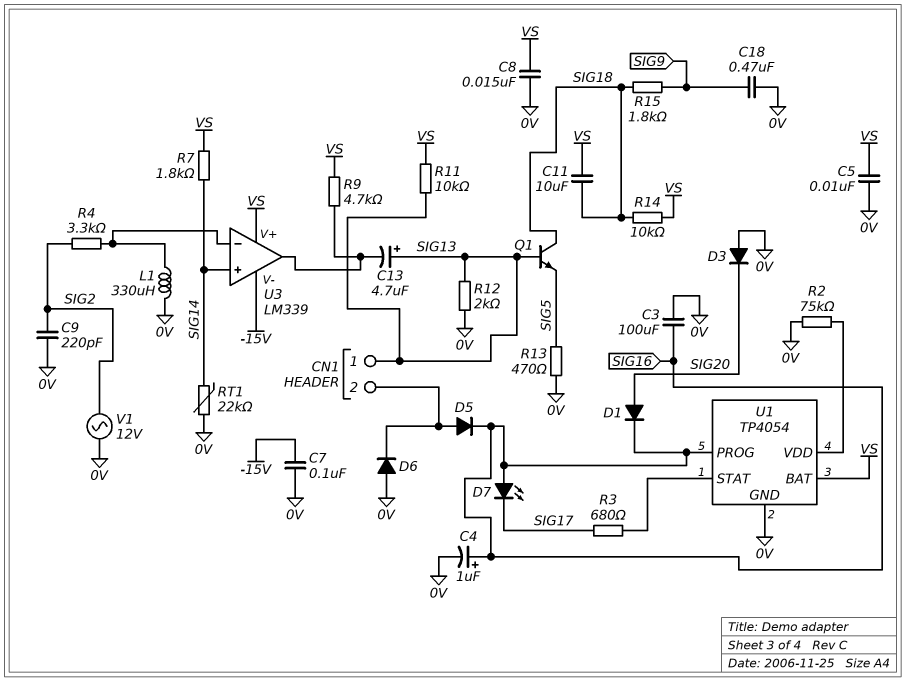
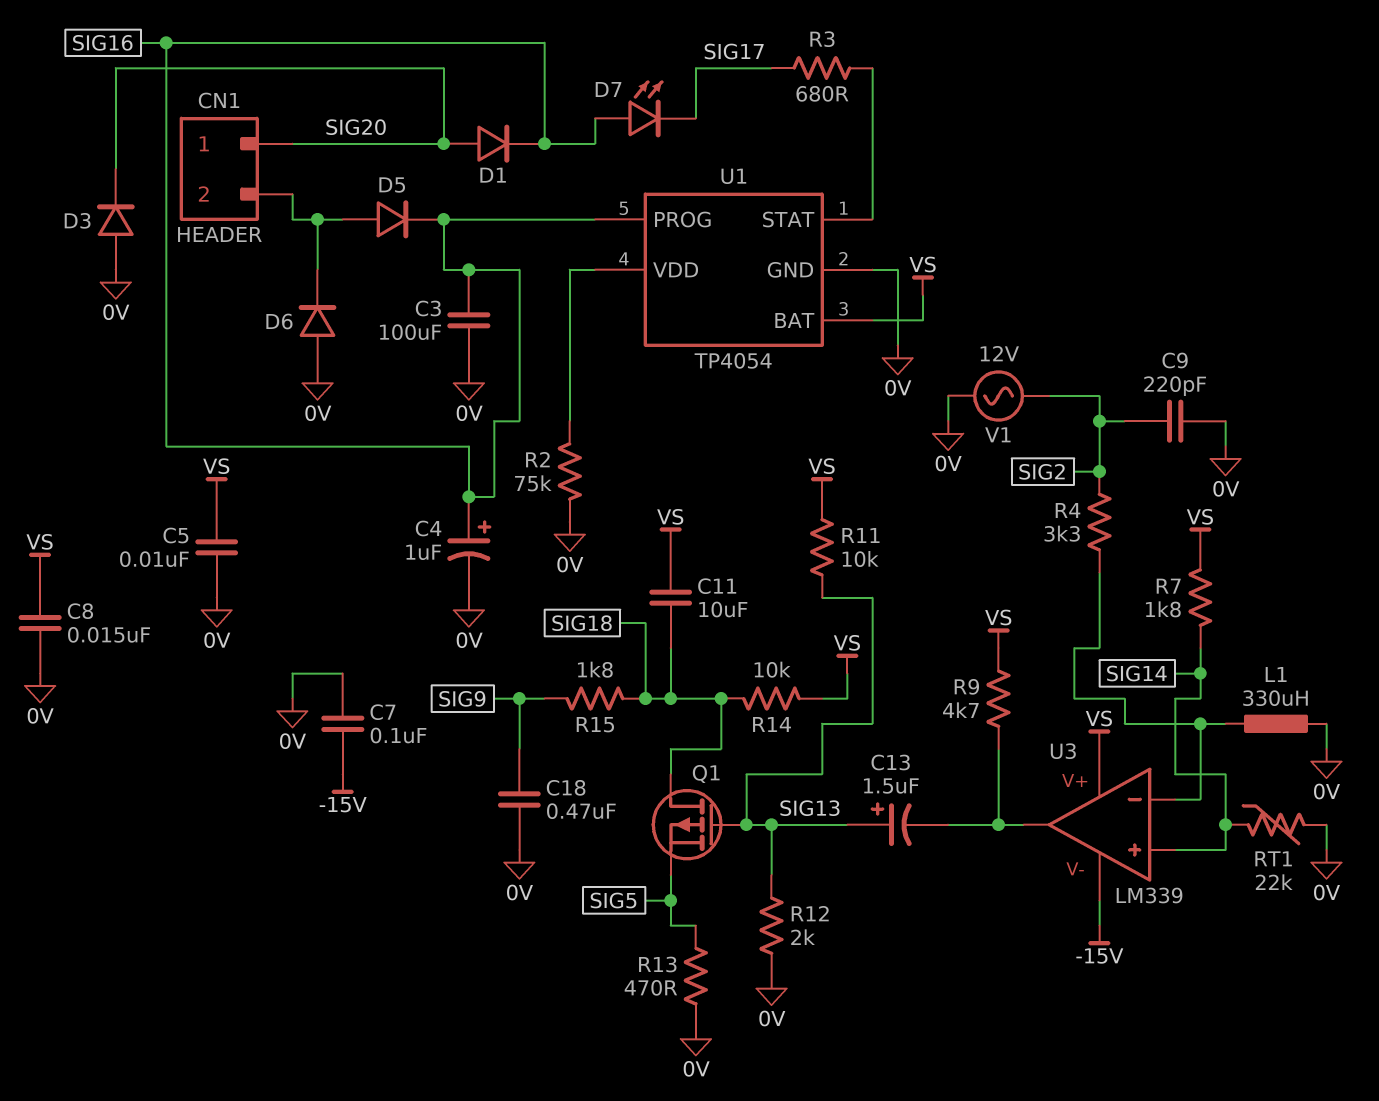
C13: 4.7uF (plus SIG13, minus U3/out) -> 1.5uF (plus SIG13, minus U3/out)
CN1 pin 1: SIG13 -> SIG20
Q1: NPN (B SIG13, C SIG18, E SIG5) -> PMOS (G SIG13, D SIG18, S SIG5)

